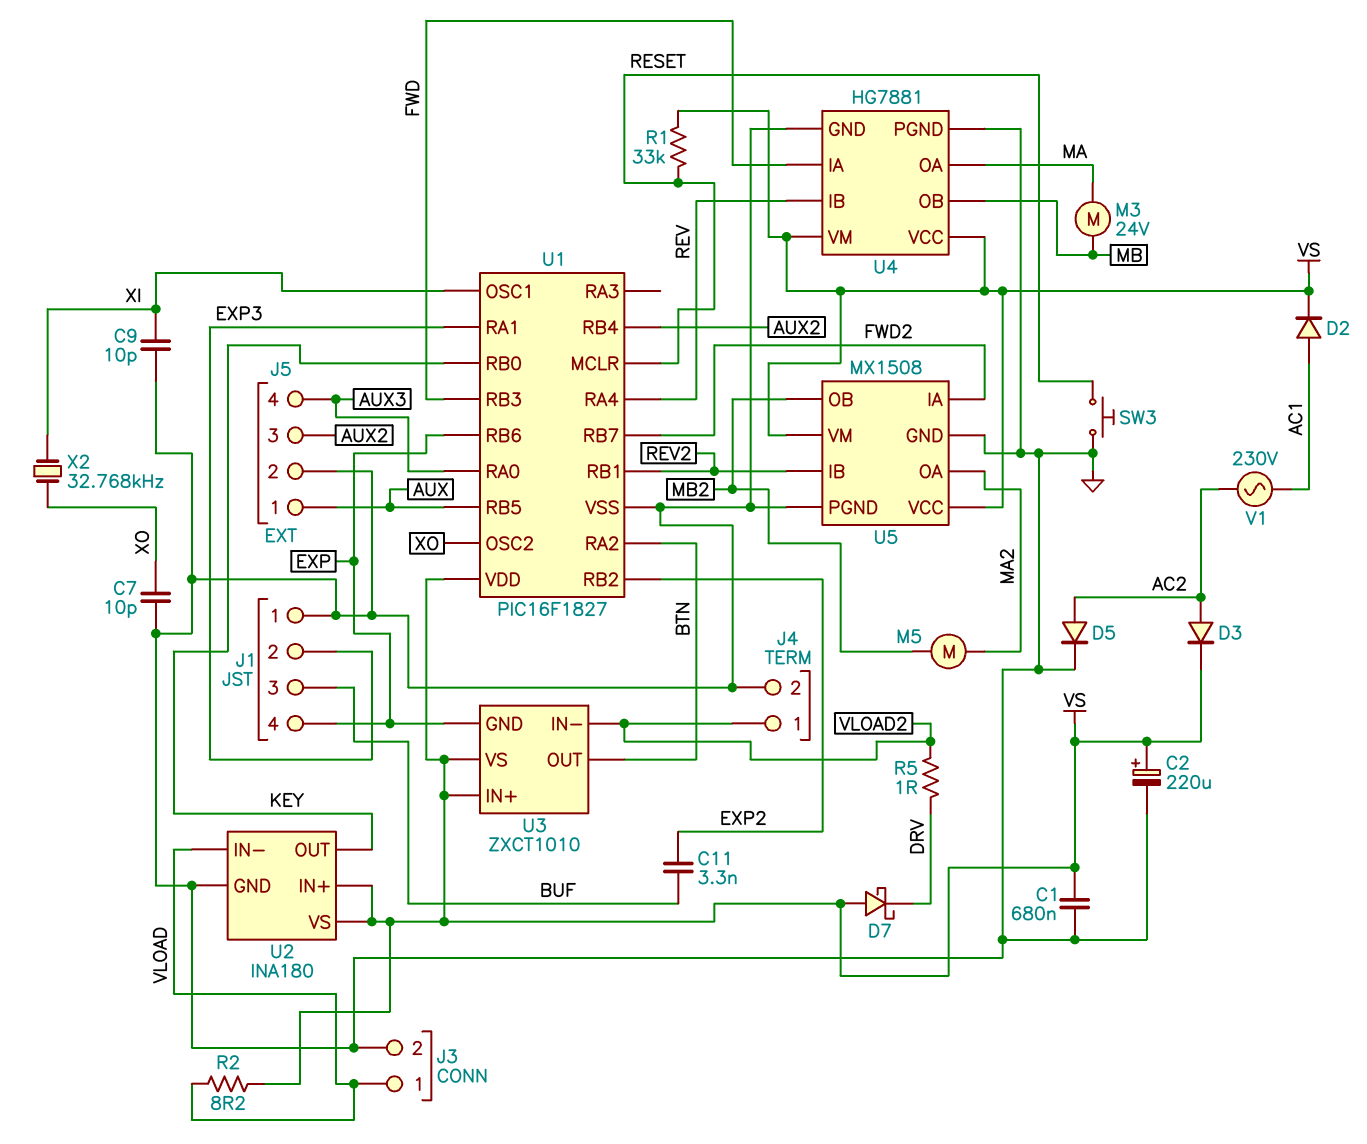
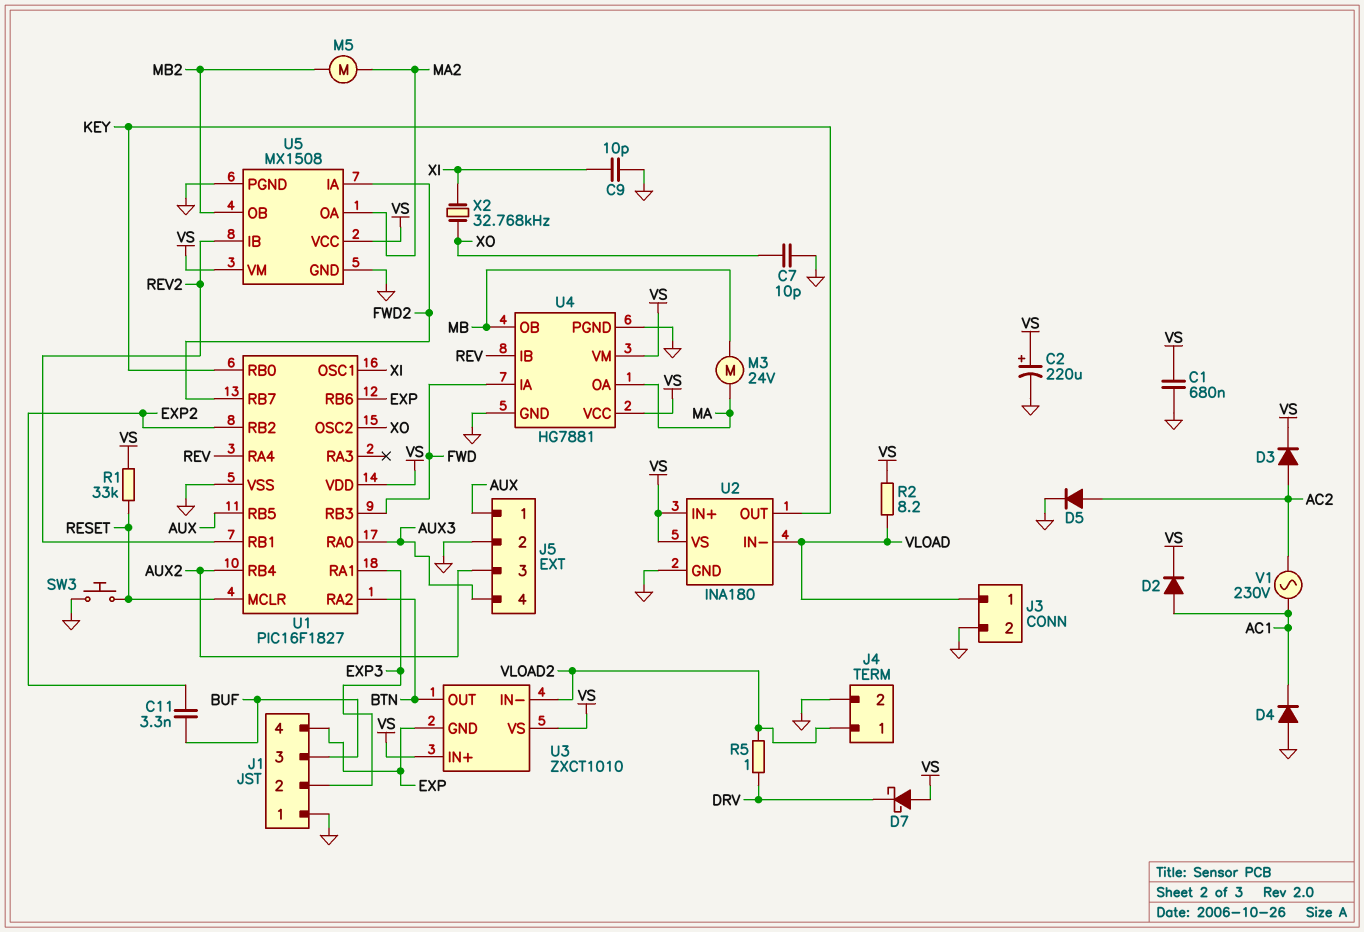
D4: none -> diode (A GND, K AC1)

